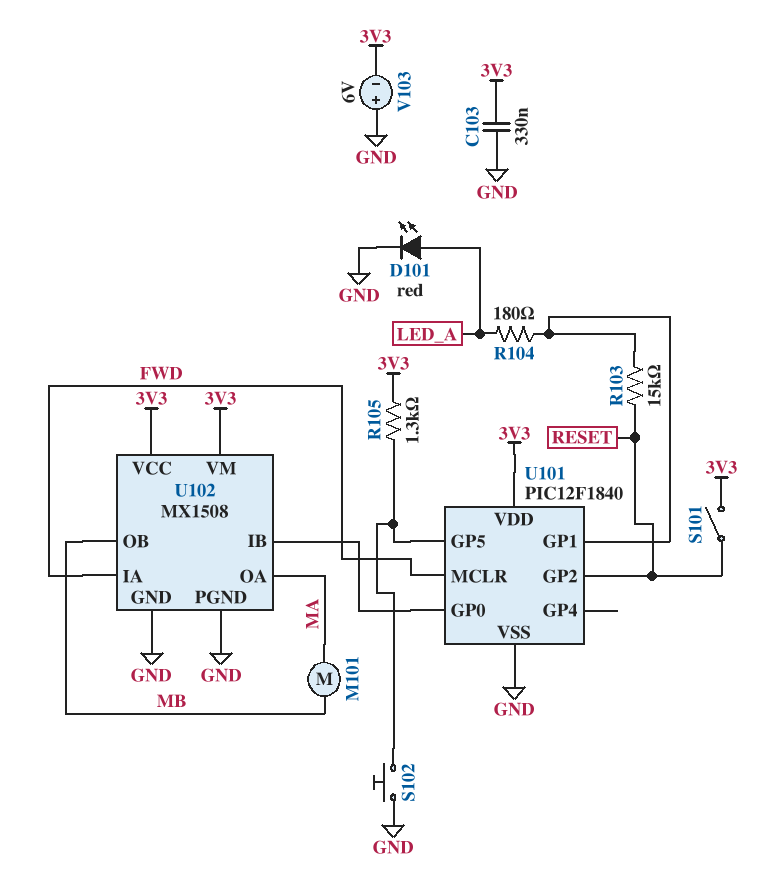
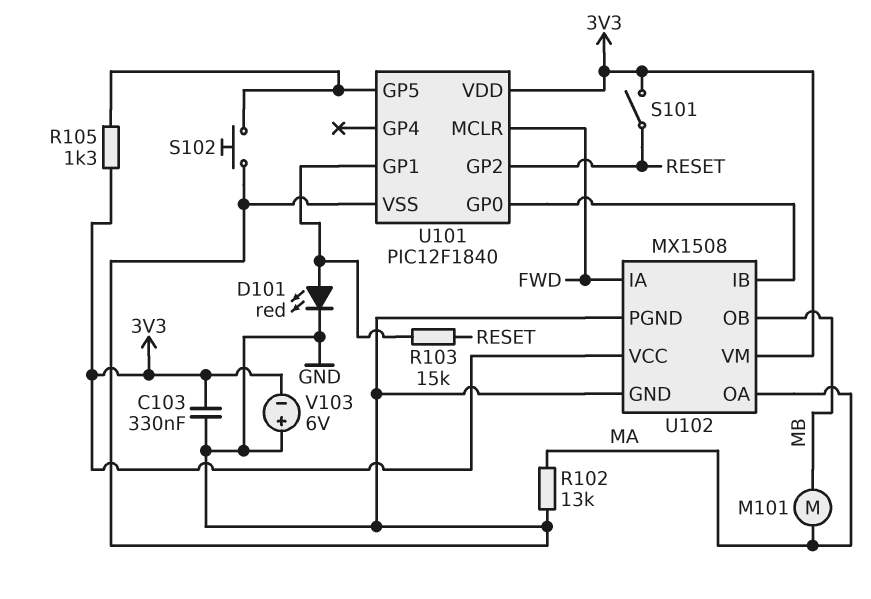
D101: LED red (A LED_A, K GND) -> LED red (A U101/GP1, K GND)
R102: none -> 13k (GND, MA)
R104: 180 (LED_A, U101/GP1) -> none

